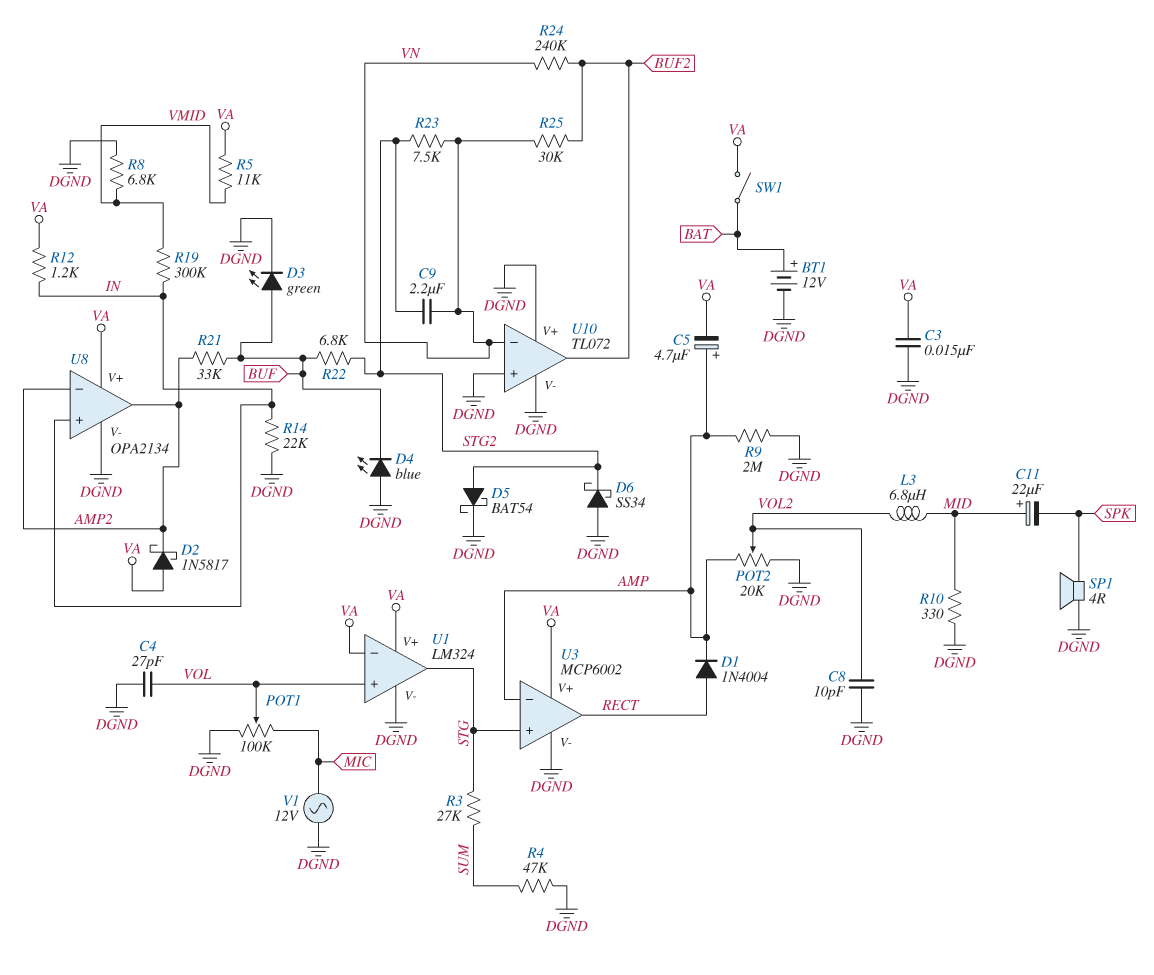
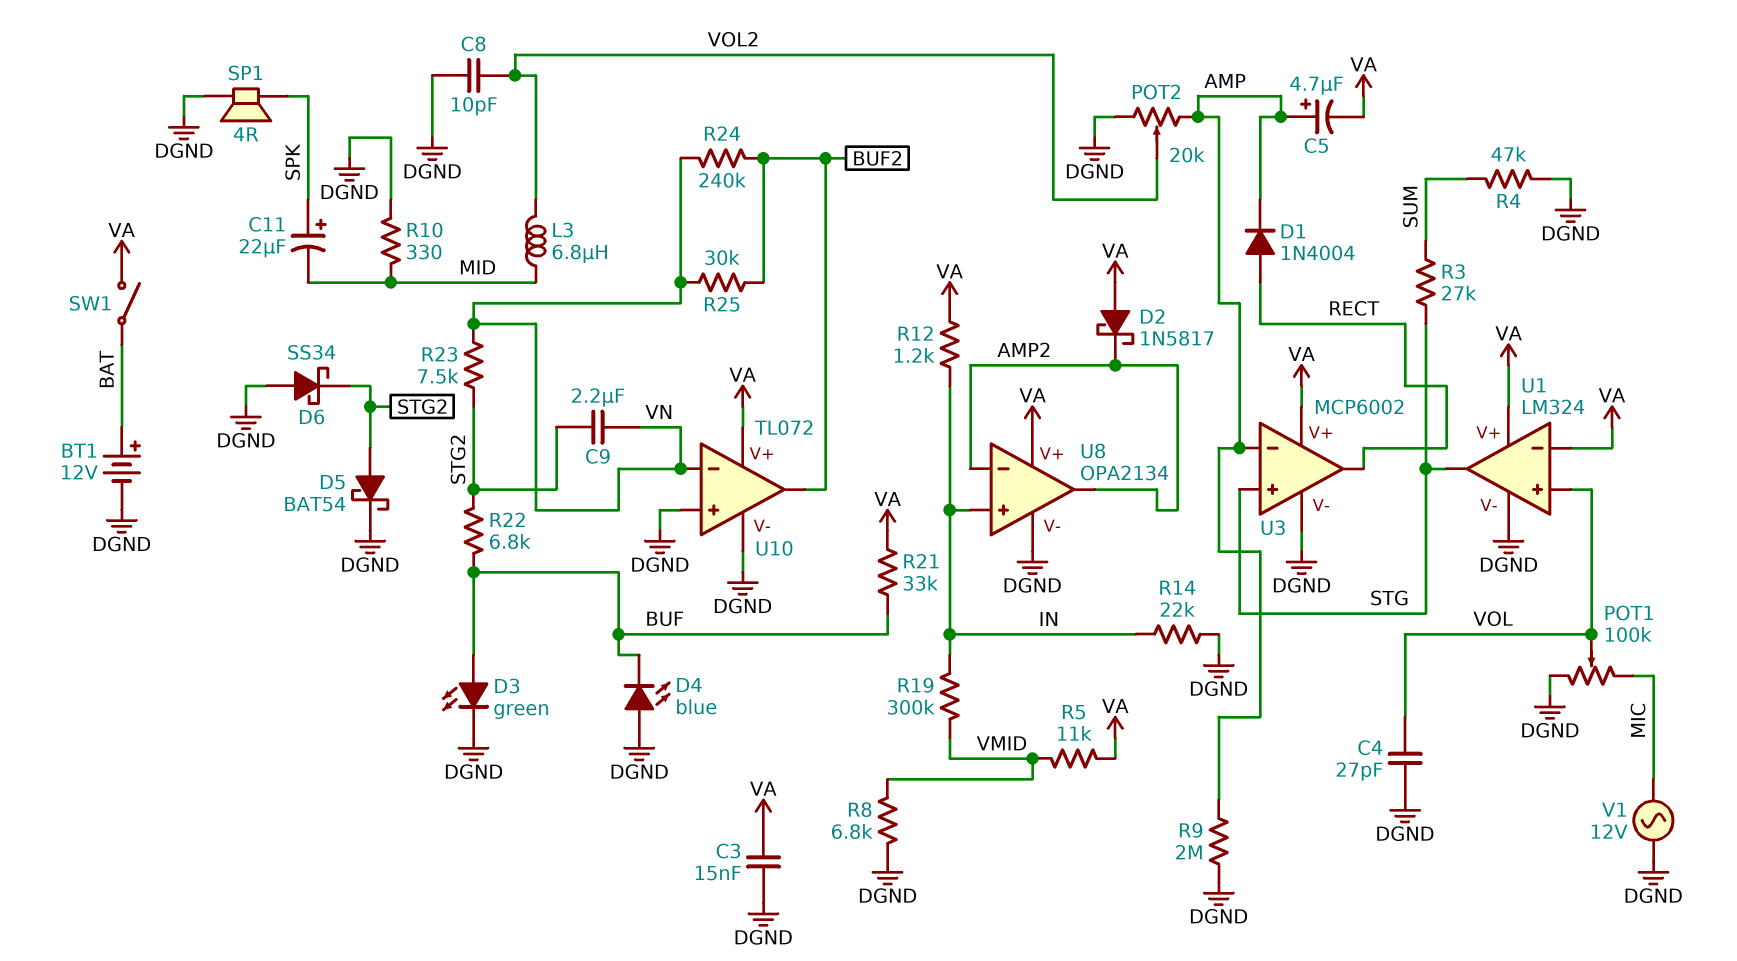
C11: 22uF (plus MID, minus SPK) -> 22uF (plus SPK, minus MID)
R21: 33k (AMP2, BUF) -> 33k (BUF, VA)
U10 pin V+: DGND -> VA

